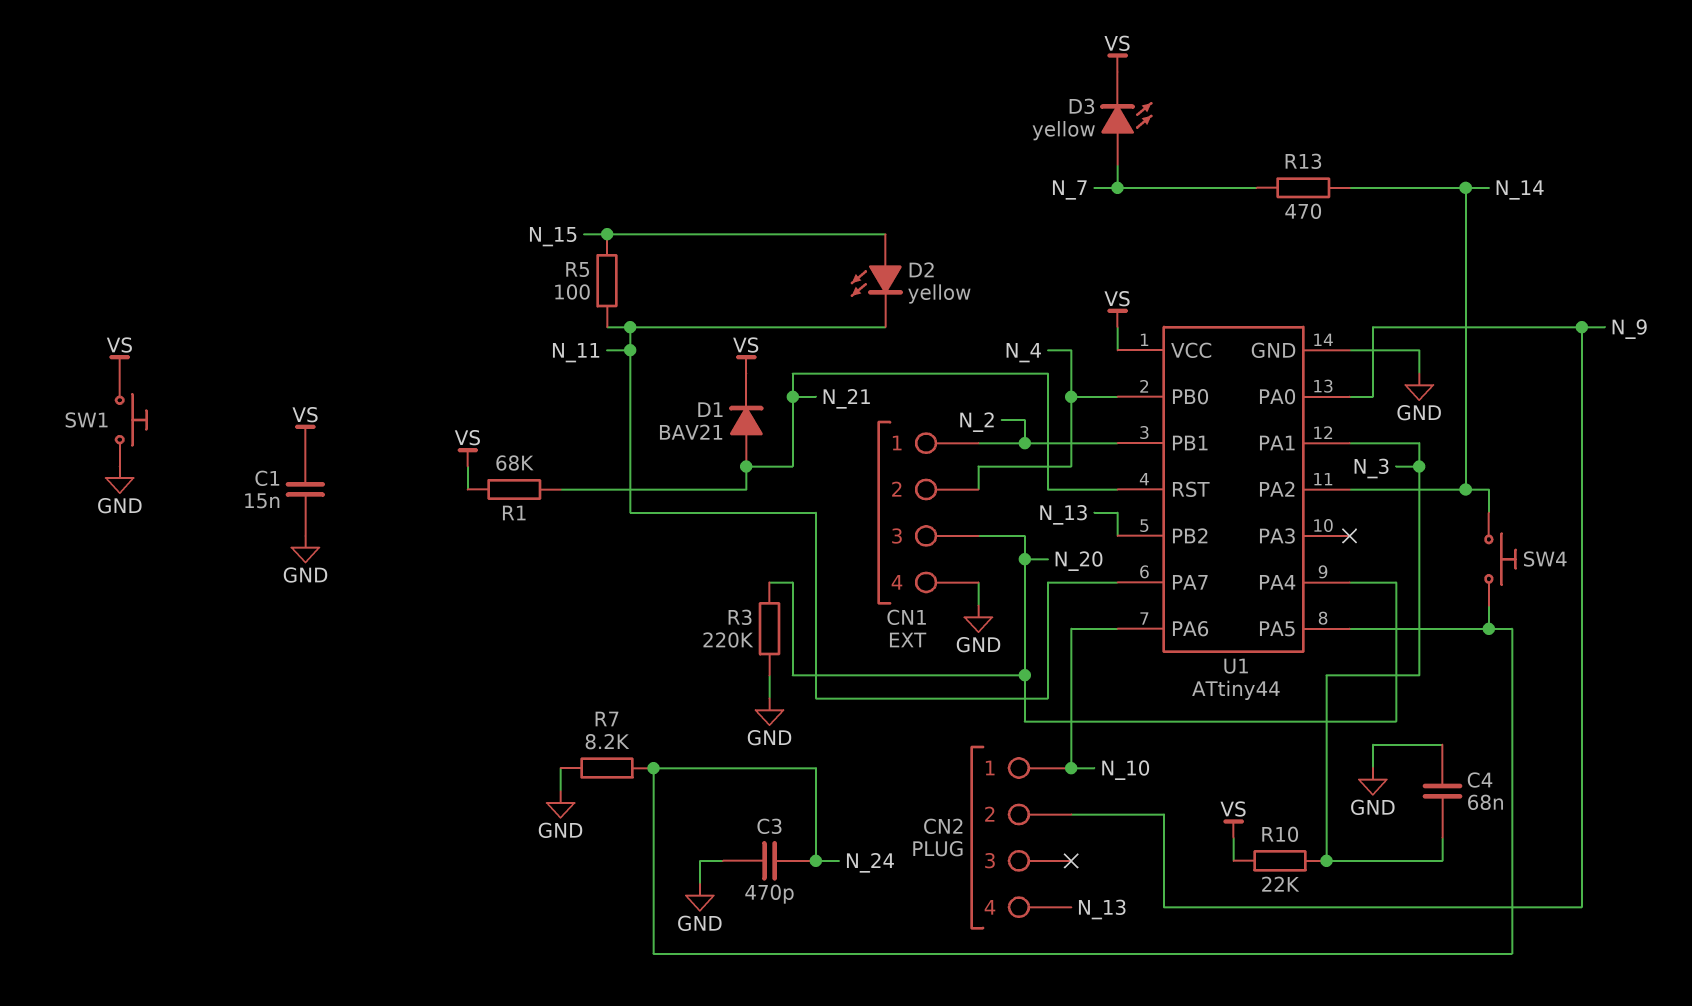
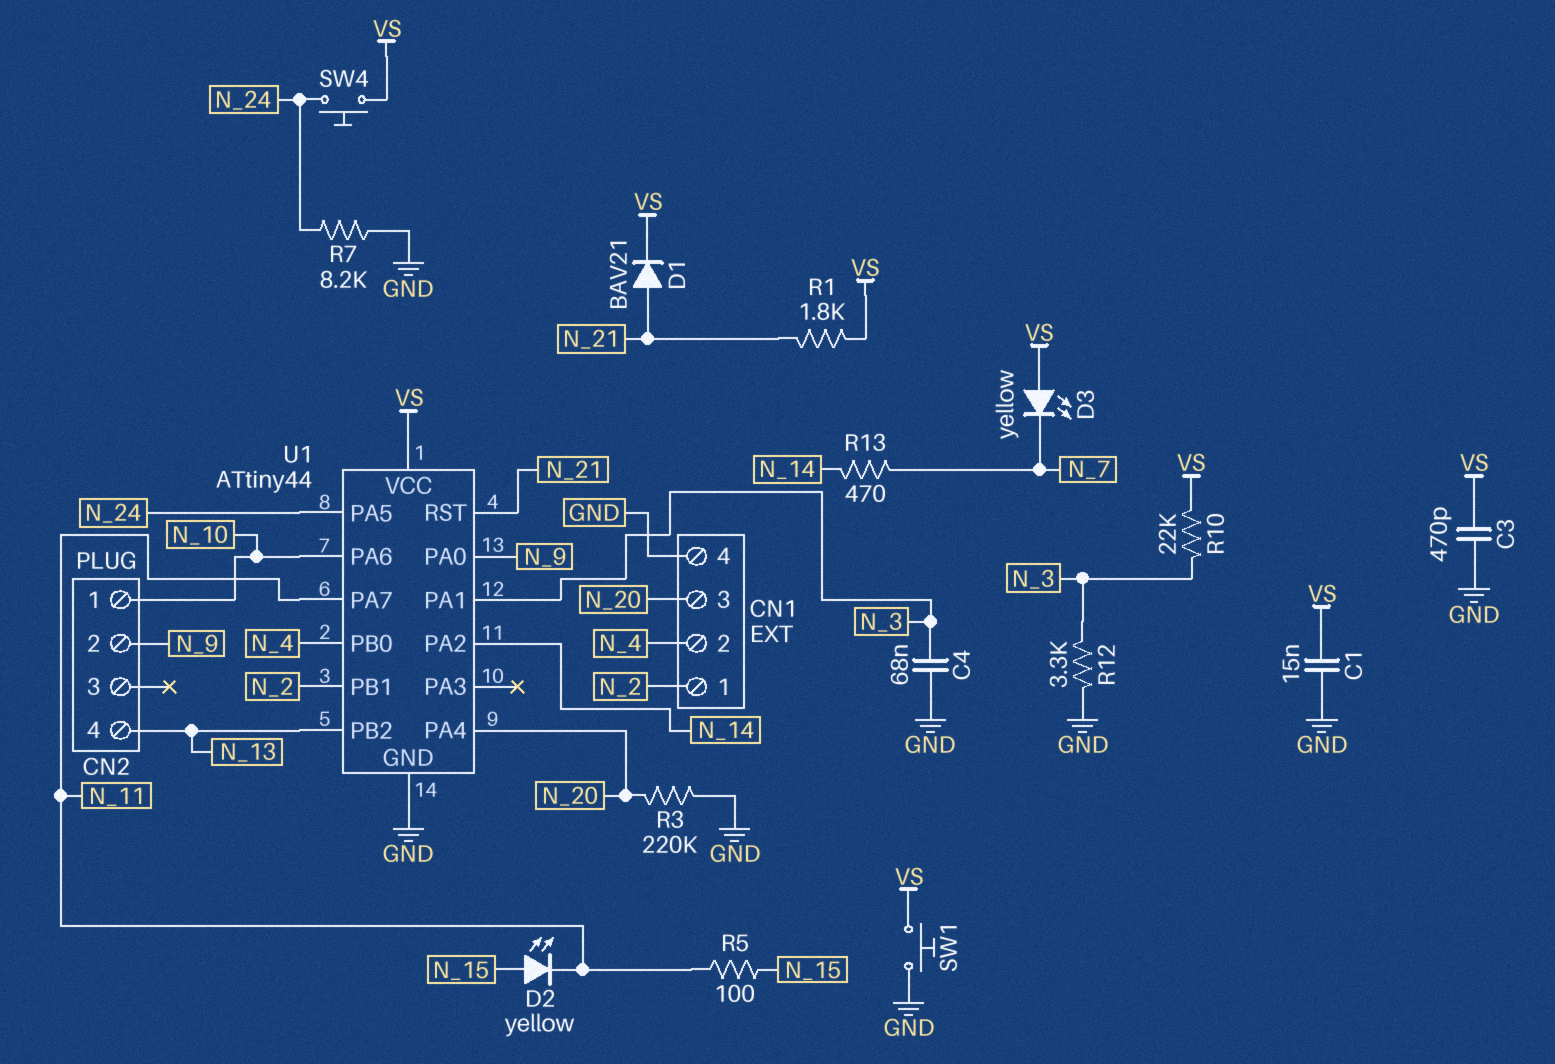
C3: 470pF (GND, N_24) -> 470pF (GND, VS)
D3: LED yellow (A N_7, K VS) -> LED yellow (A VS, K N_7)
R1: 68k (N_21, VS) -> 1.8k (N_21, VS)
R12: none -> 3.3k (GND, N_3)
SW4: button (N_14, N_24) -> button (N_24, VS)

